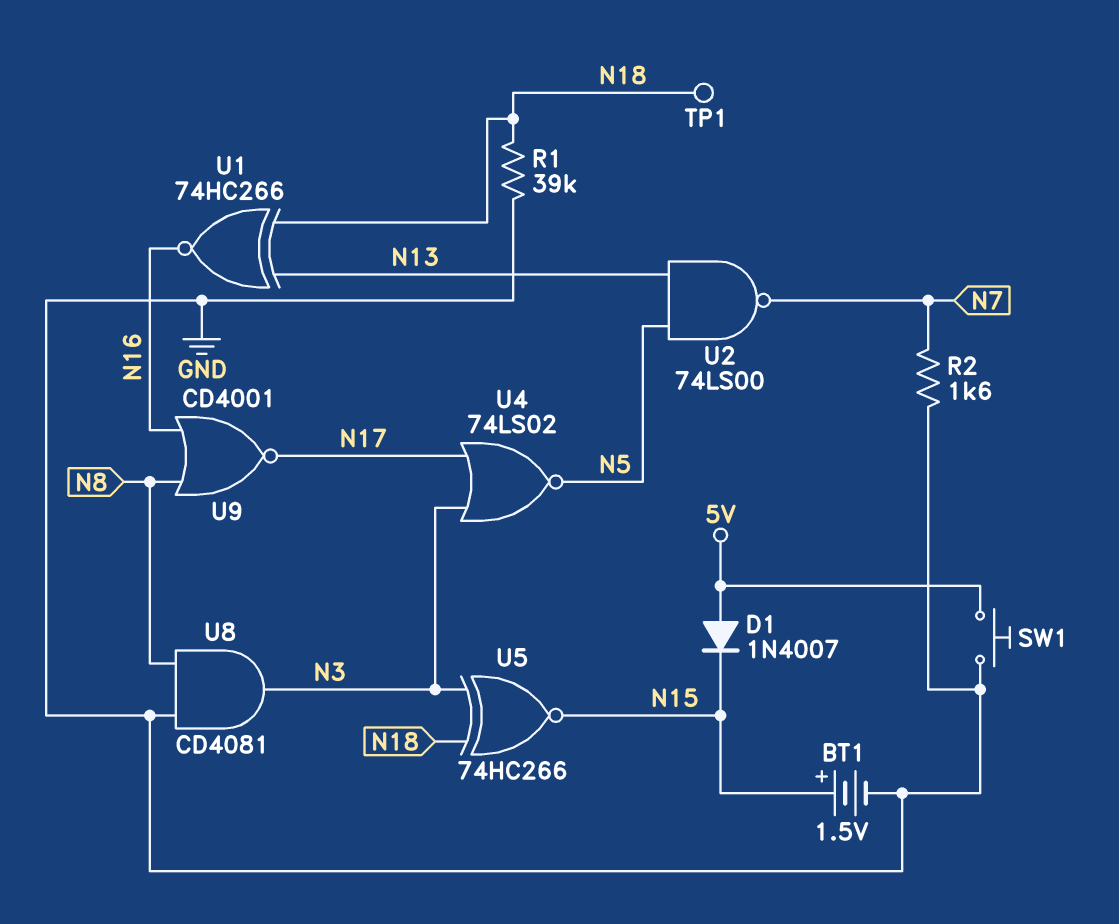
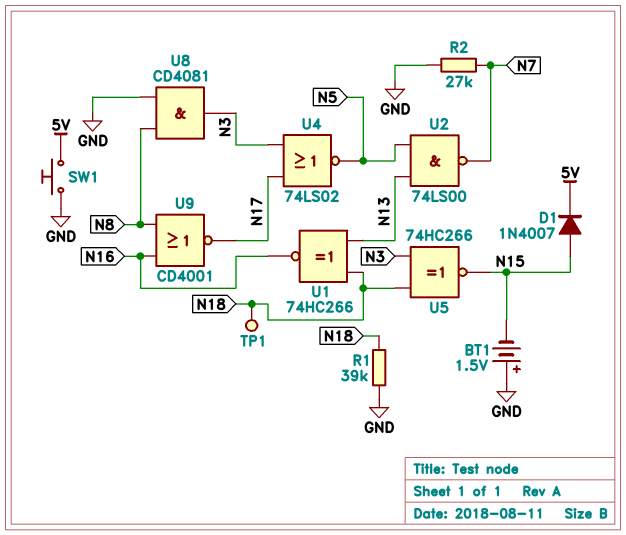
BT1: 1.5V (plus N15, minus GND) -> 1.5V (plus GND, minus N15)
D1: diode 1N4007 (A 5V, K N15) -> diode 1N4007 (A N15, K 5V)
R2: 1.6k (GND, N7) -> 27k (GND, N7)

